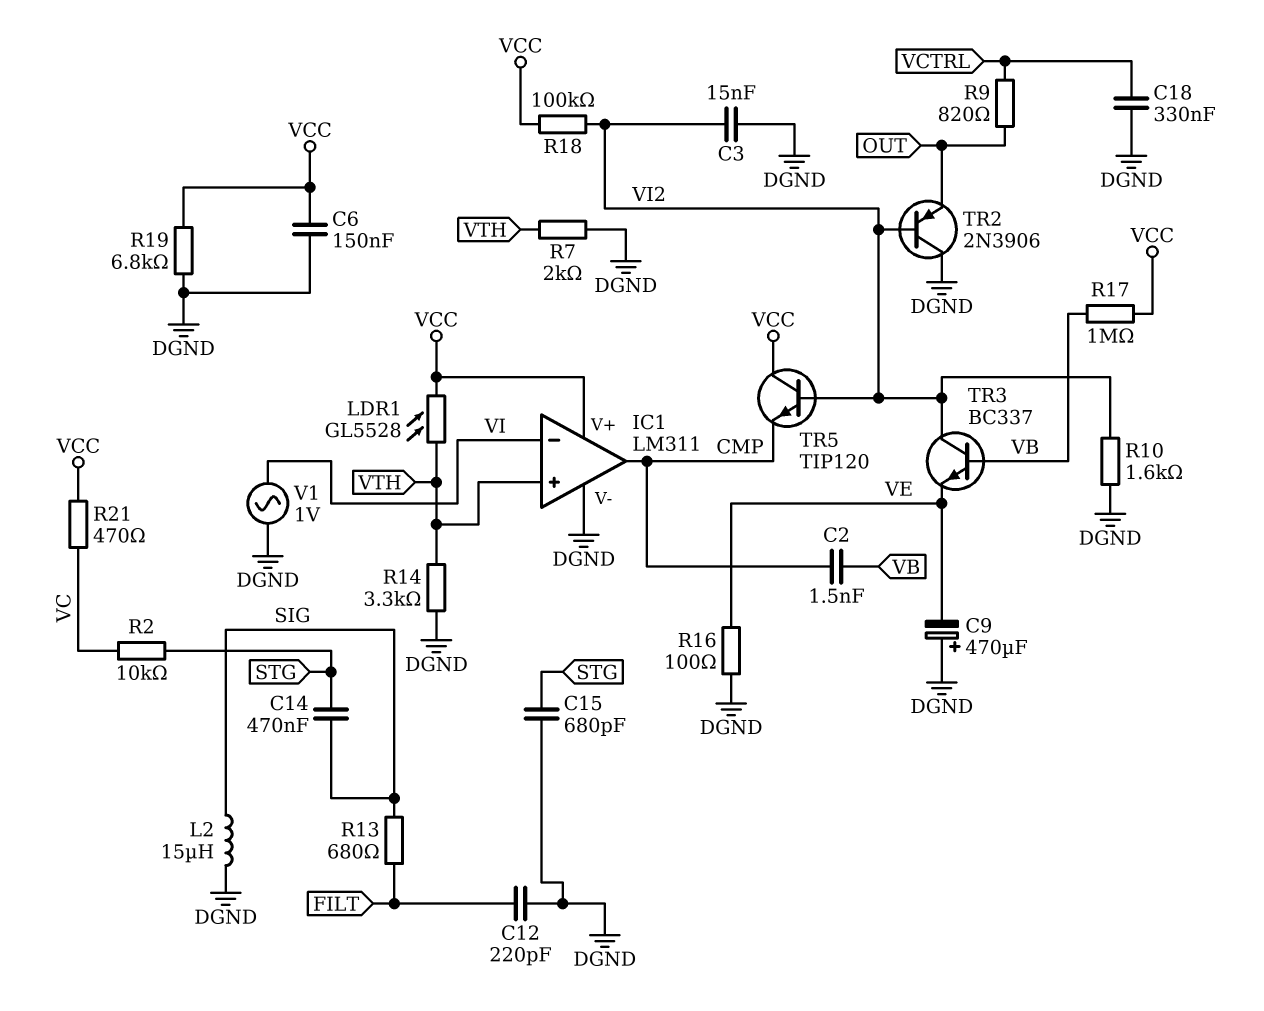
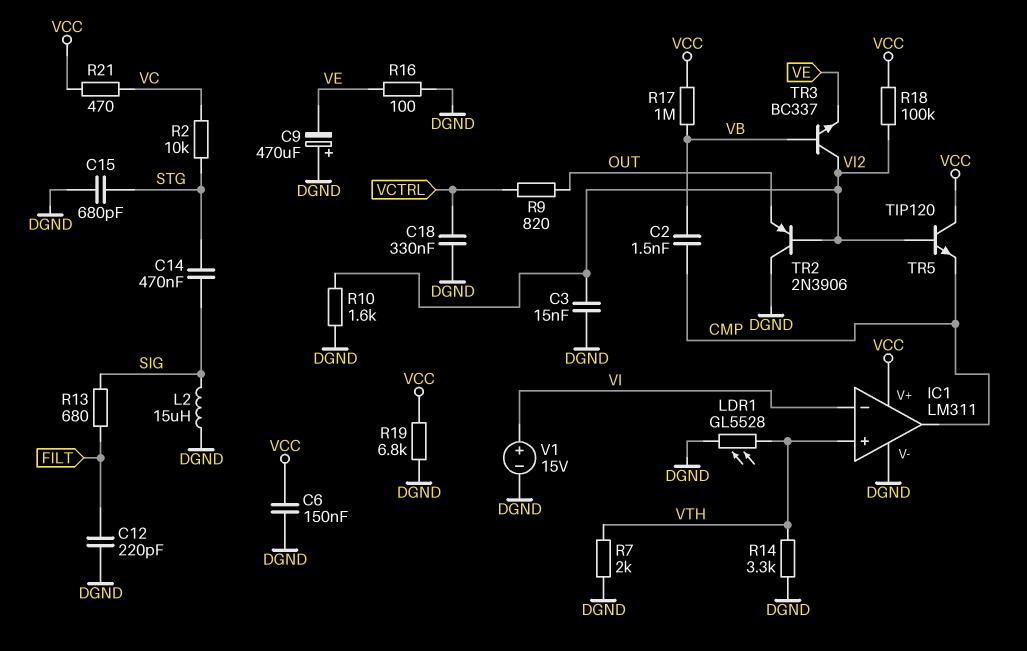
LDR1: GL5528 (VCC, VTH) -> GL5528 (DGND, VTH)
V1: AC 1V (DGND, VI) -> 15V (plus VI, minus DGND)

